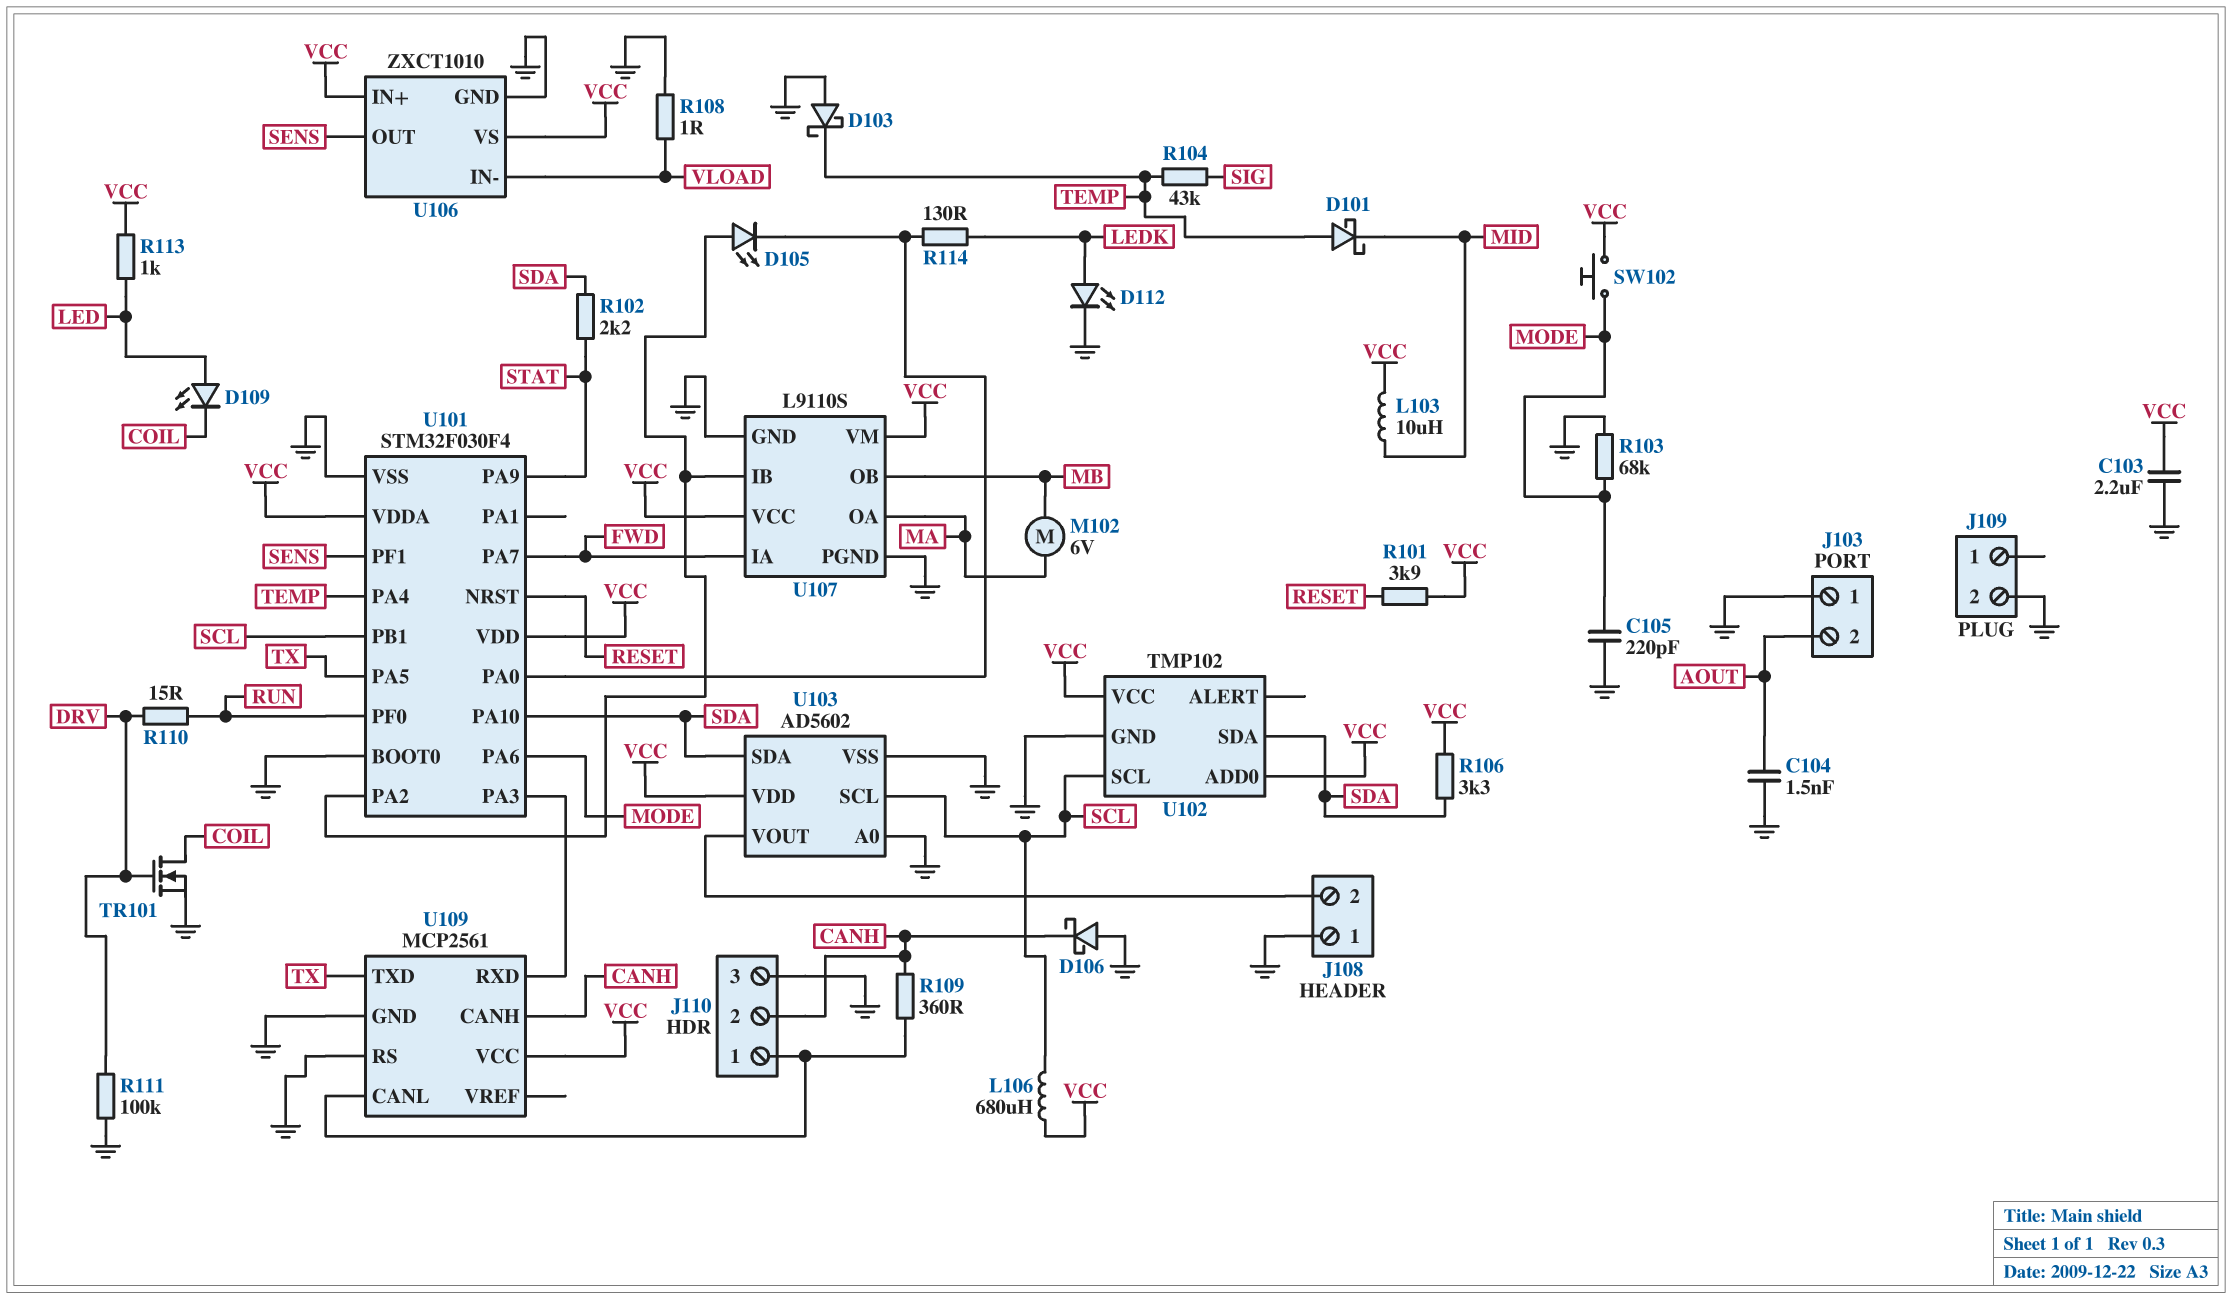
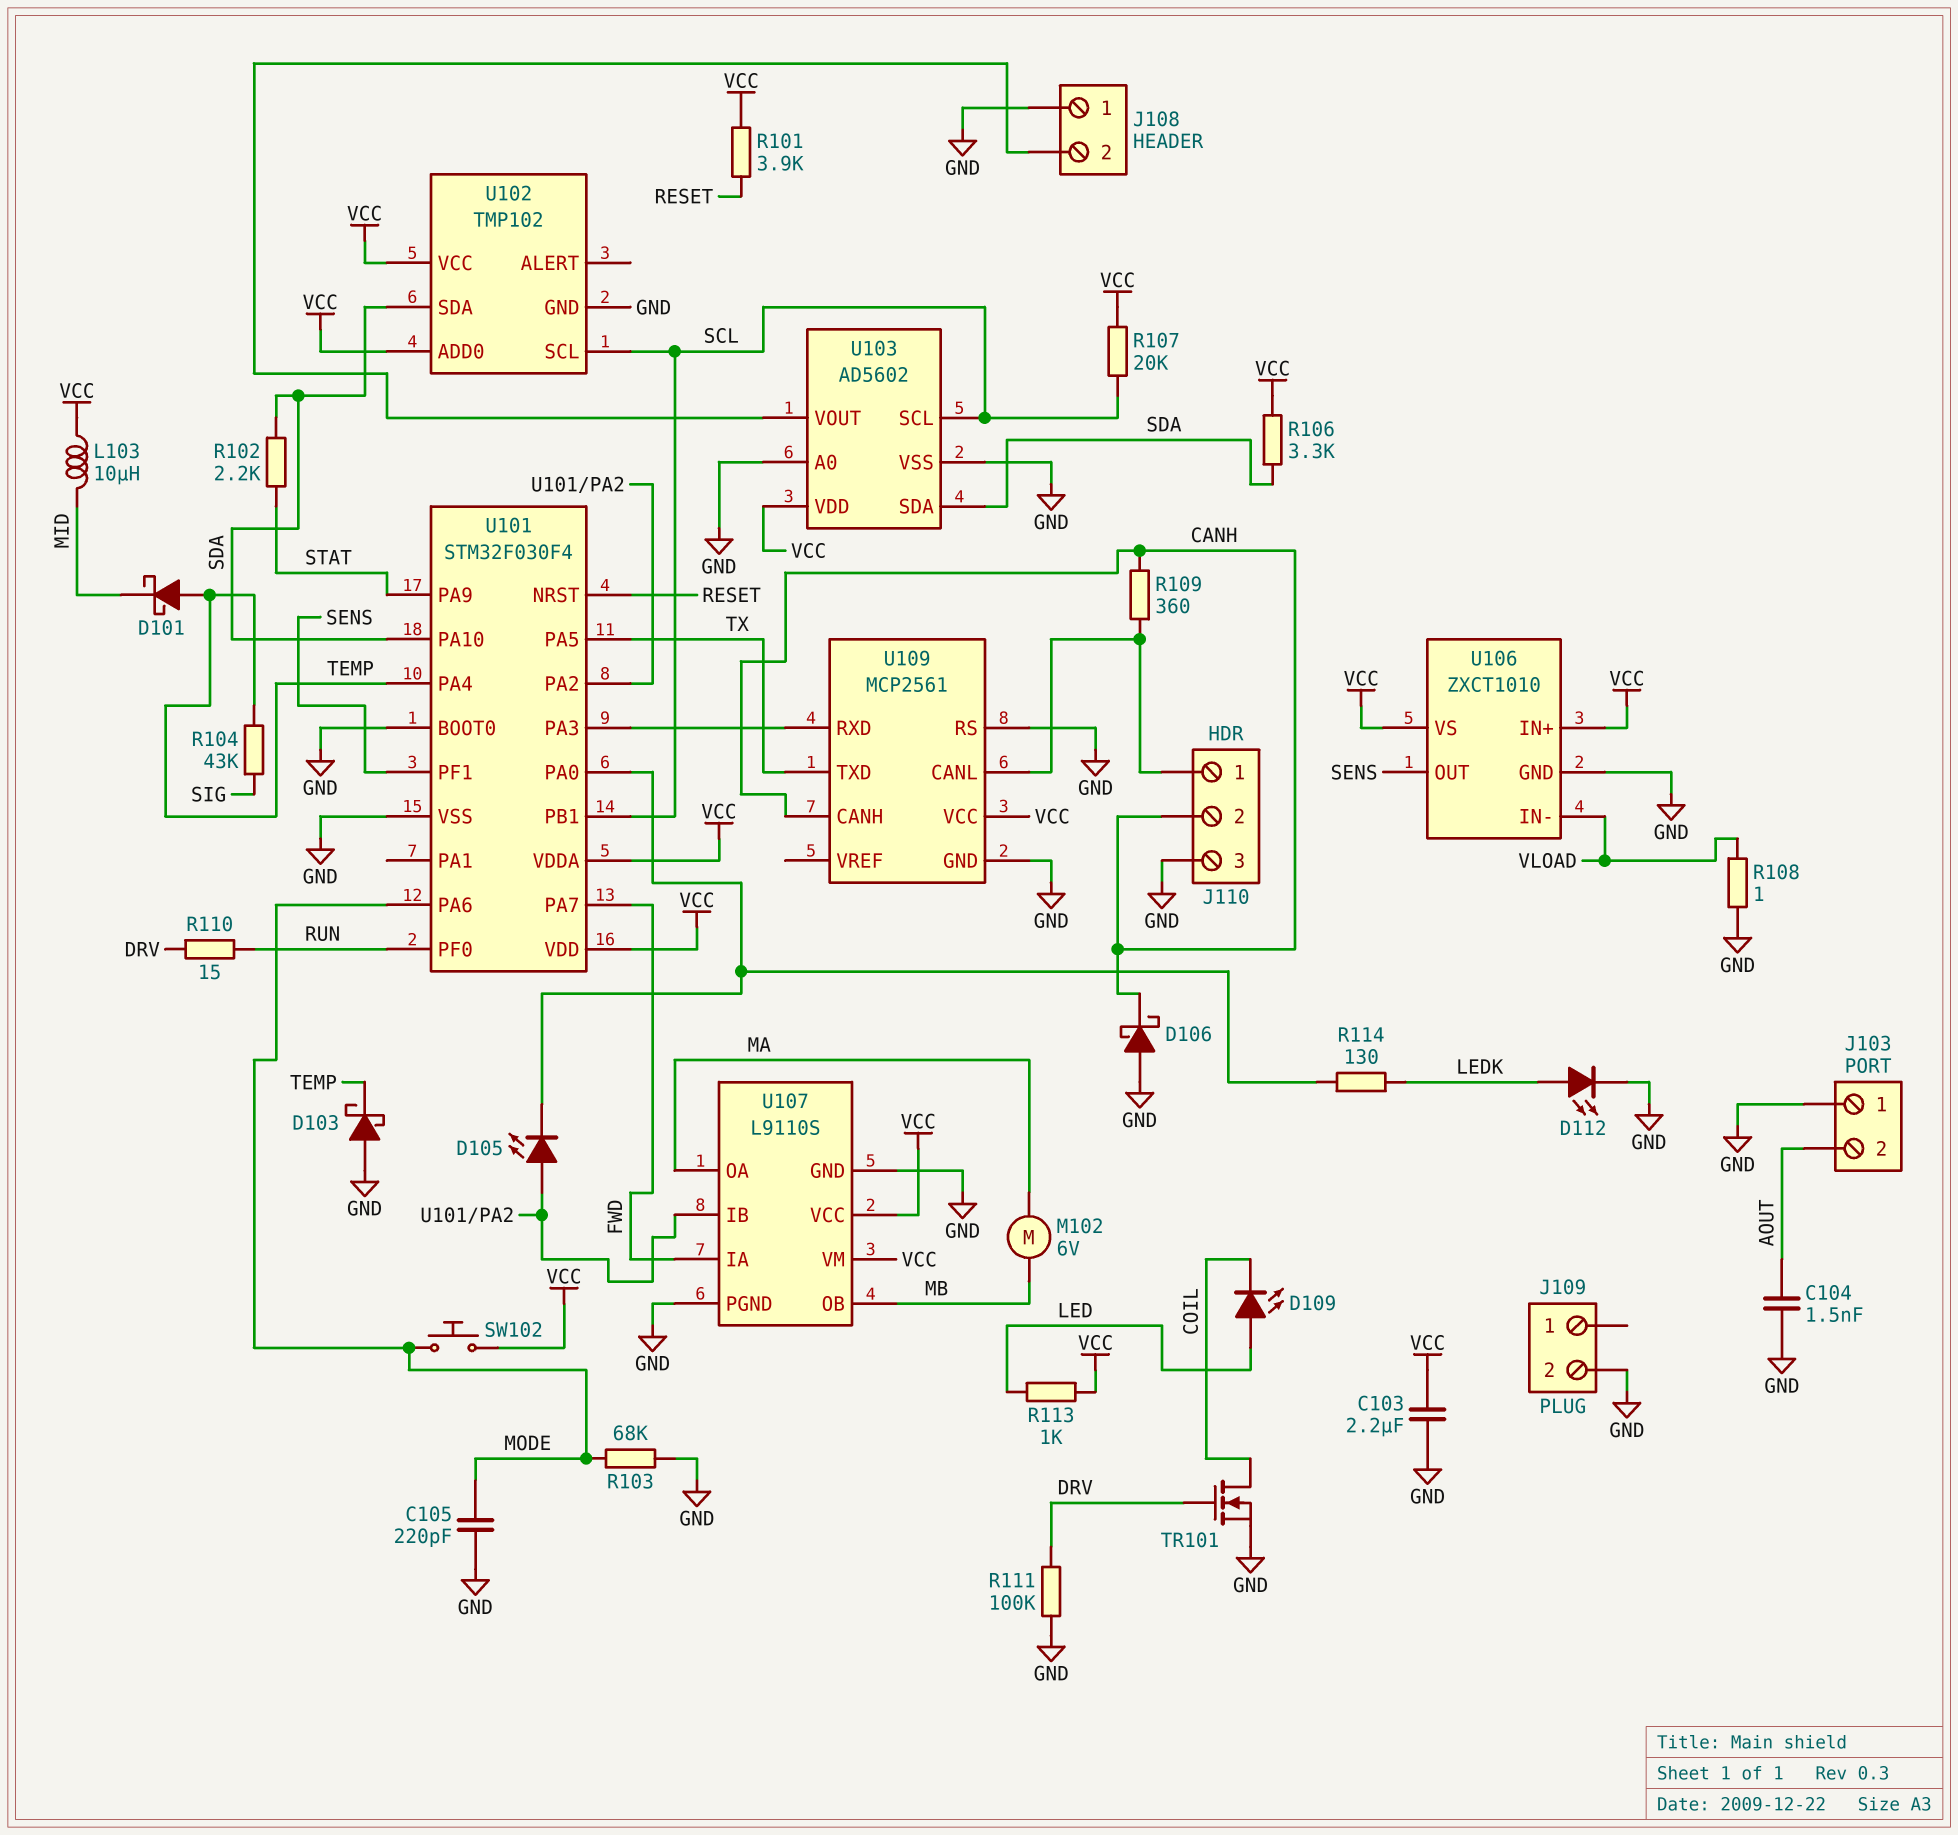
L106: 680uH (SCL, VCC) -> none
R107: none -> 20k (SCL, VCC)

